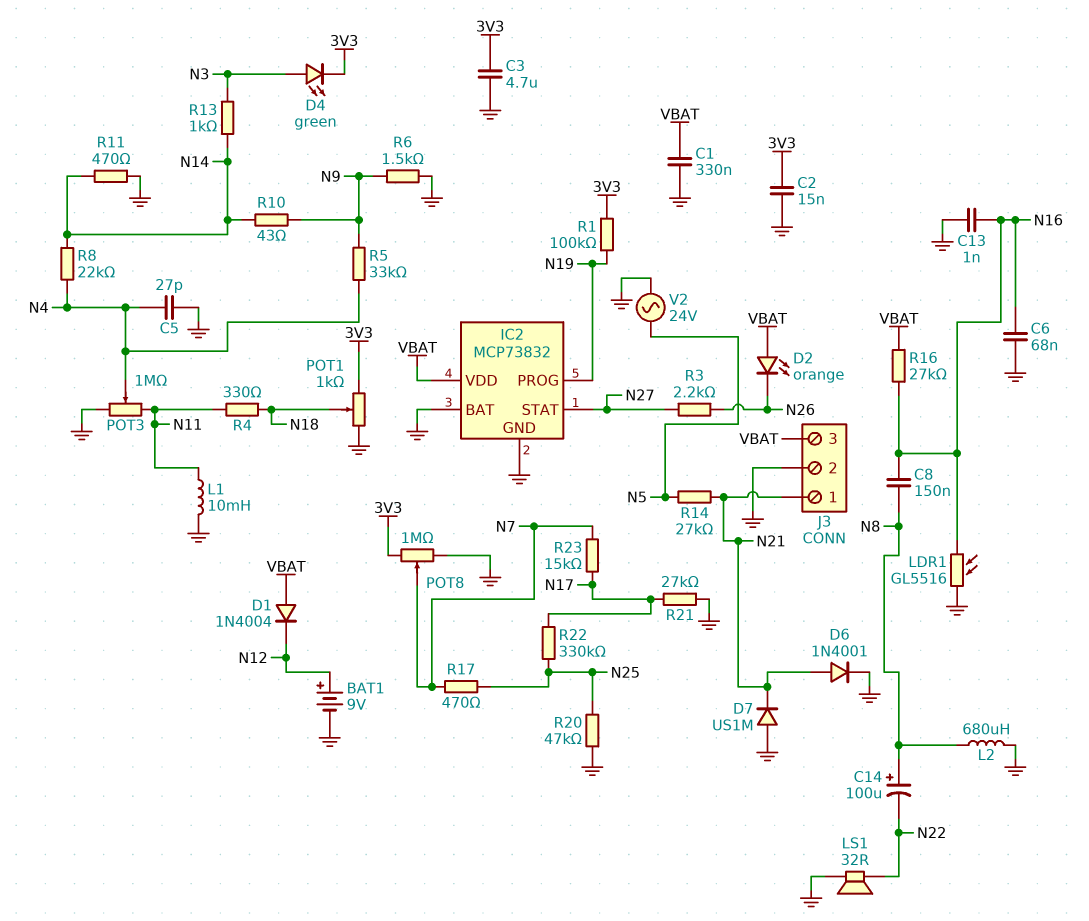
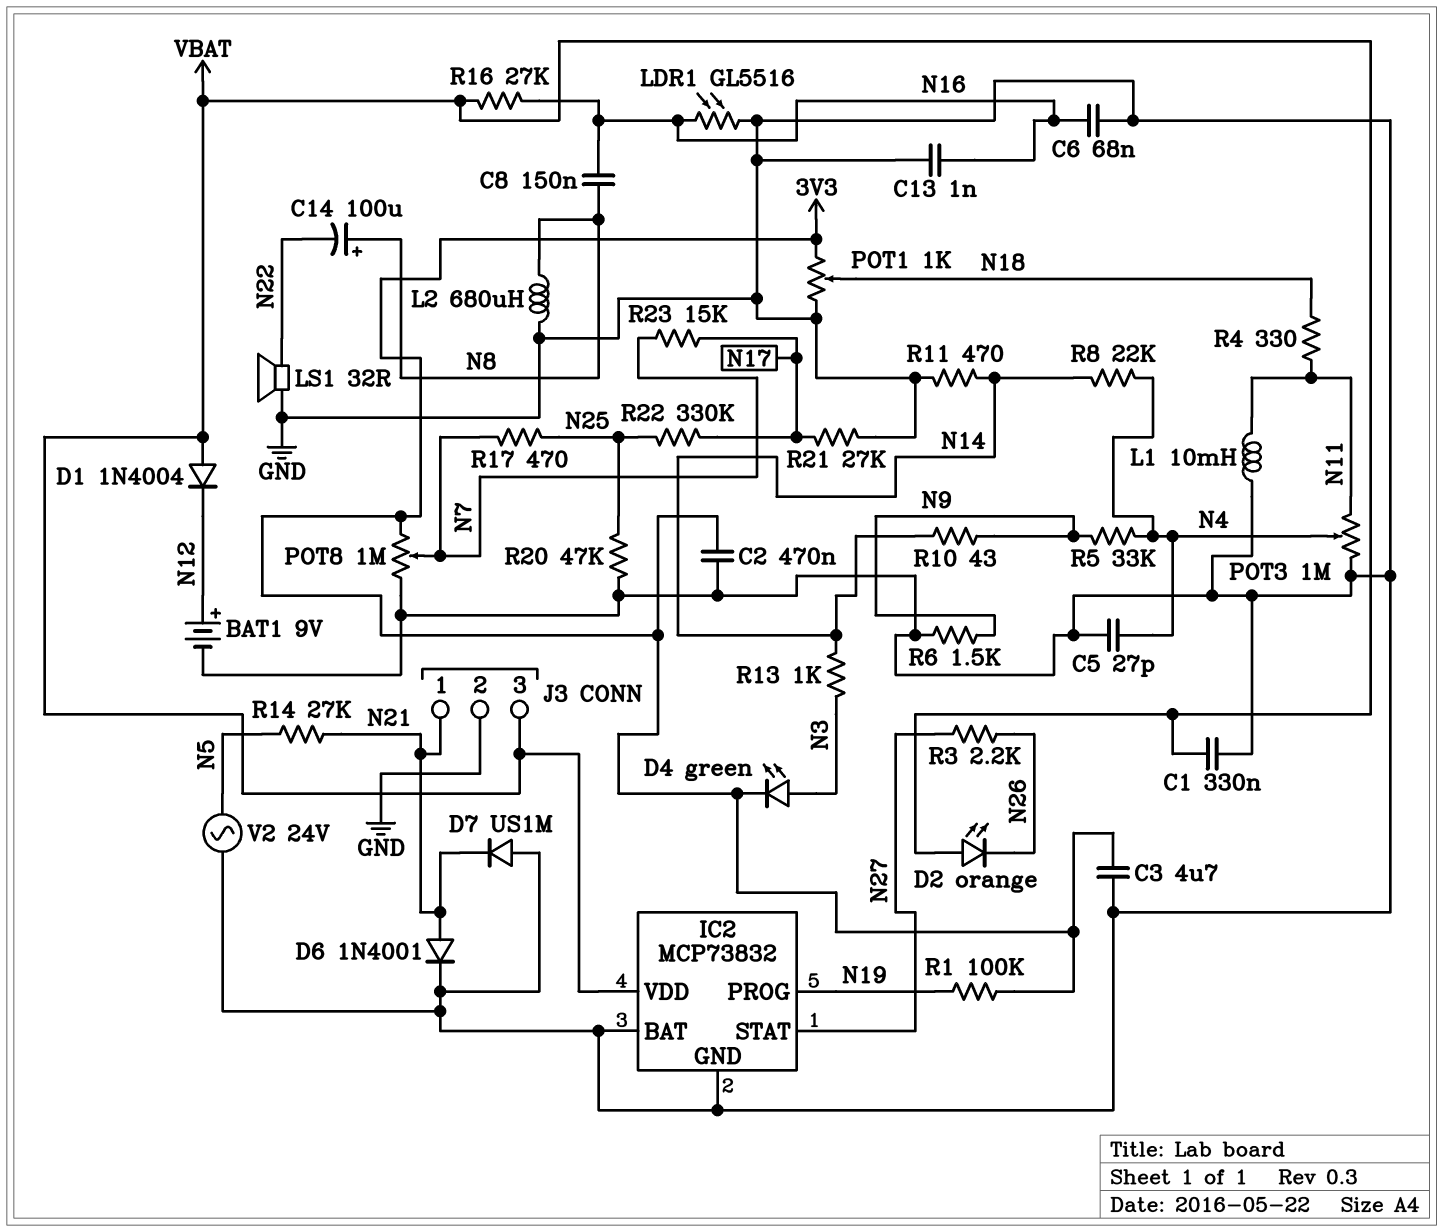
C2: 15nF (3V3, GND) -> 470nF (3V3, GND)

